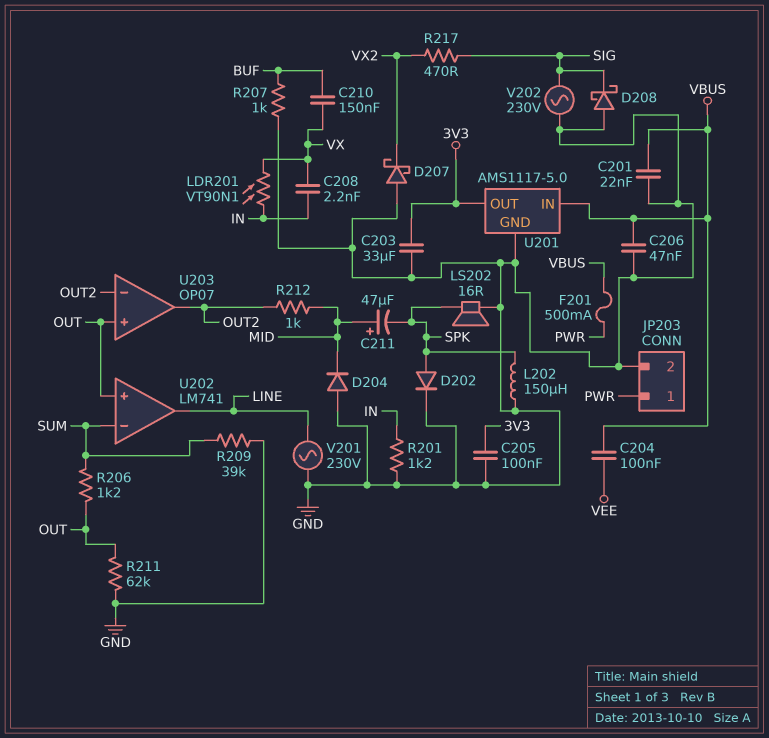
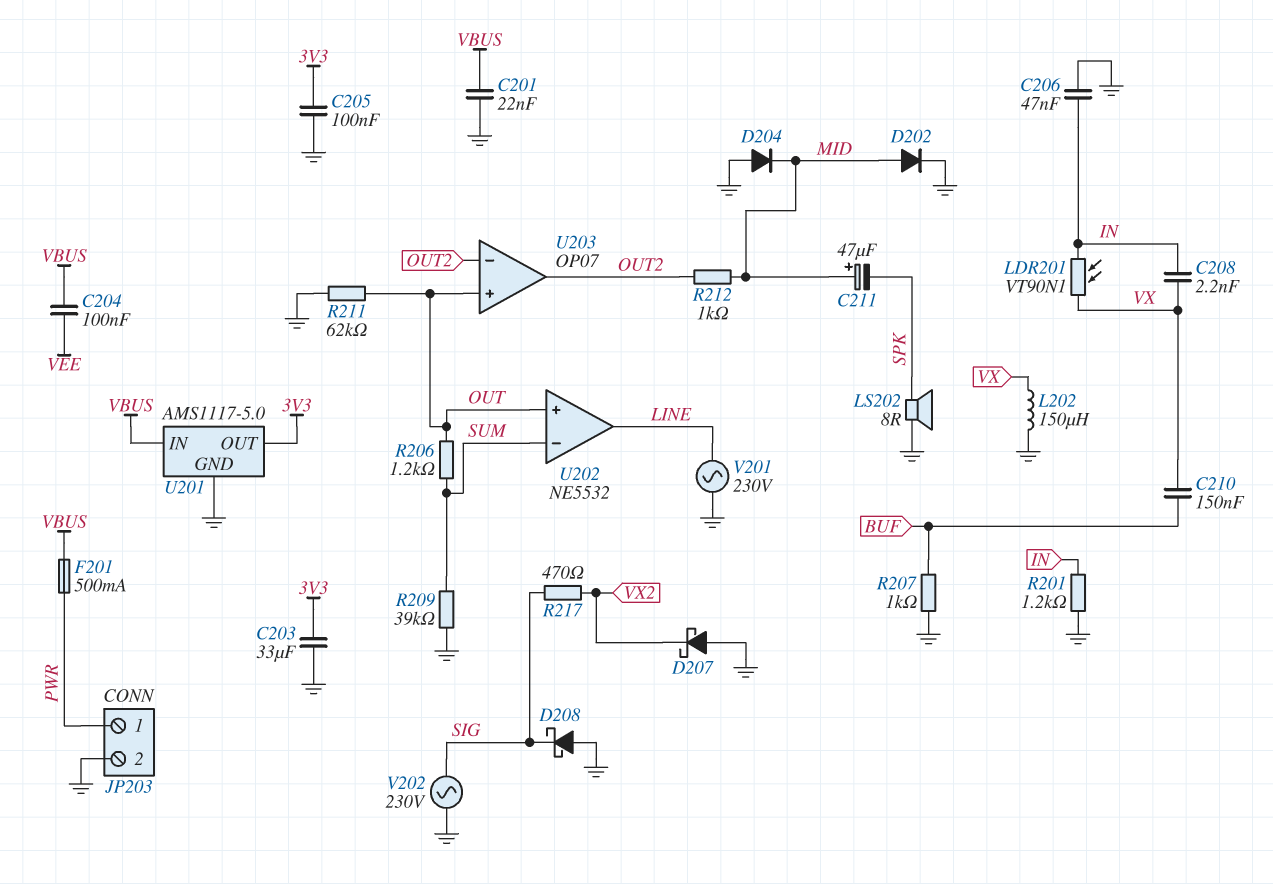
C206: 47nF (GND, VBUS) -> 47nF (GND, IN)
D202: diode (A SPK, K GND) -> diode (A MID, K GND)
L202: 150uH (GND, SPK) -> 150uH (GND, VX)
LS202: speaker 16R (GND, SPK) -> speaker 8R (GND, SPK)
U202: LM741 -> NE5532

